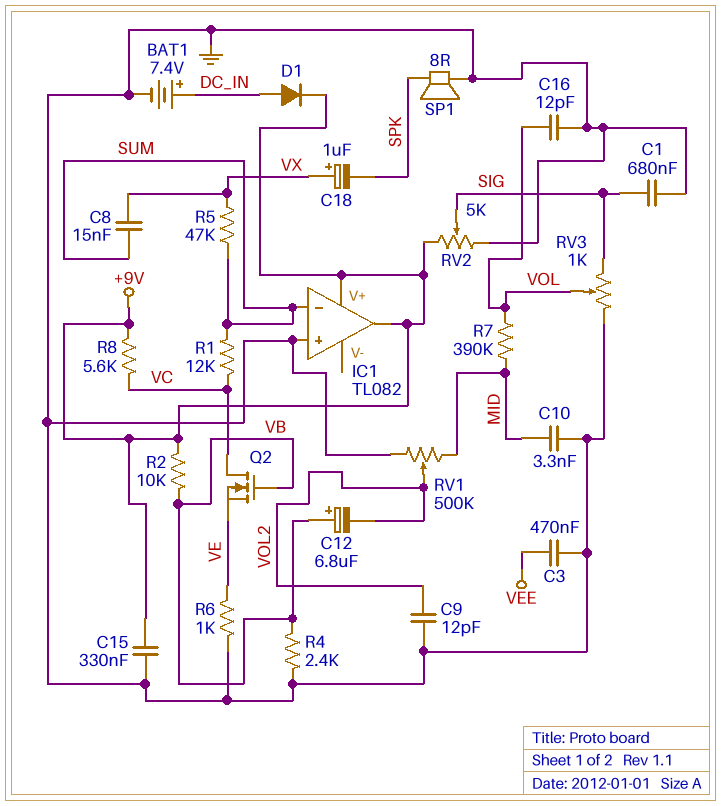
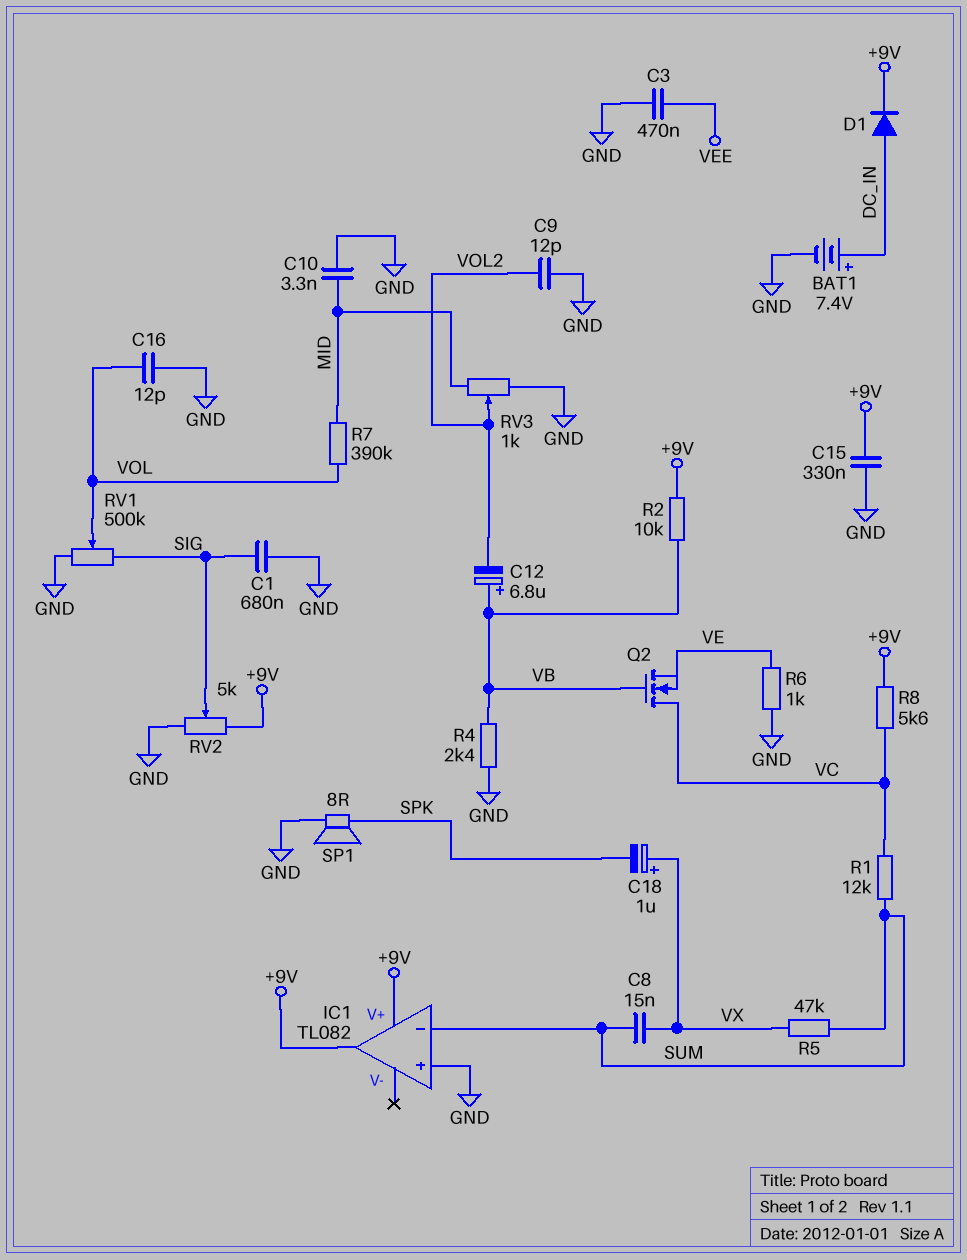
RV1: 500k (GND, MID, wiper VOL2) -> 500k (GND, SIG, wiper VOL)
RV3: 1k (GND, SIG, wiper VOL) -> 1k (GND, MID, wiper VOL2)

